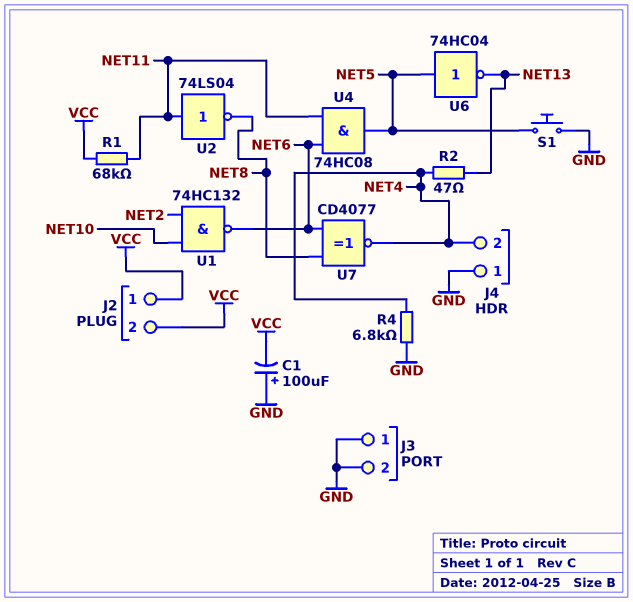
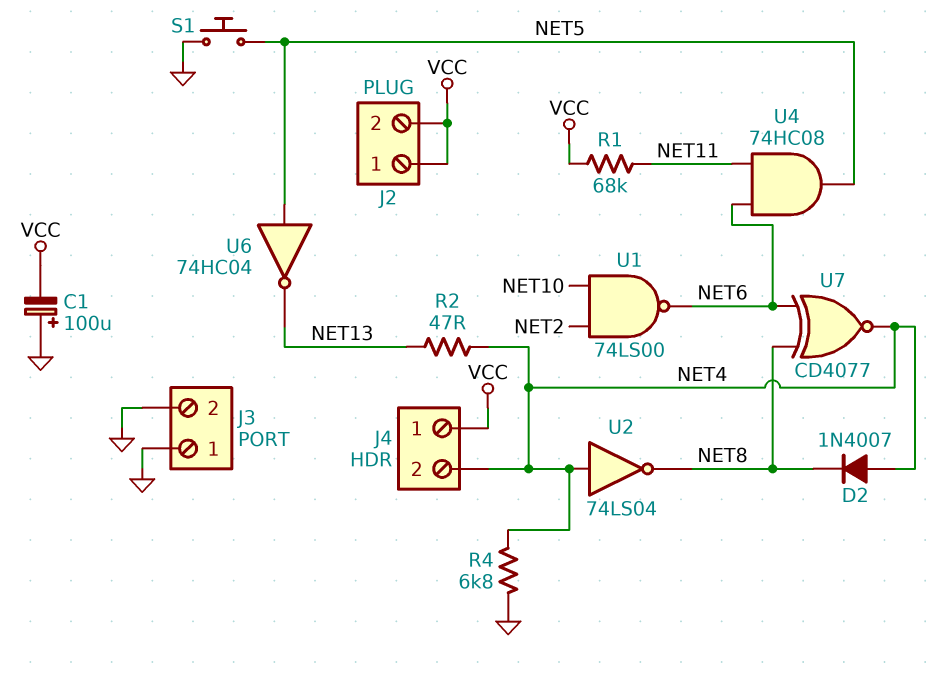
D2: none -> diode 1N4007 (A NET4, K NET8)
J4 pin 1: GND -> VCC
U1: NAND 74HC132 (in NET2, in NET10, out NET6) -> NAND 74LS00 (in NET2, in NET10, out NET6)
U2: NOT 74LS04 (in NET11, out NET8) -> NOT 74LS04 (in NET4, out NET8)

